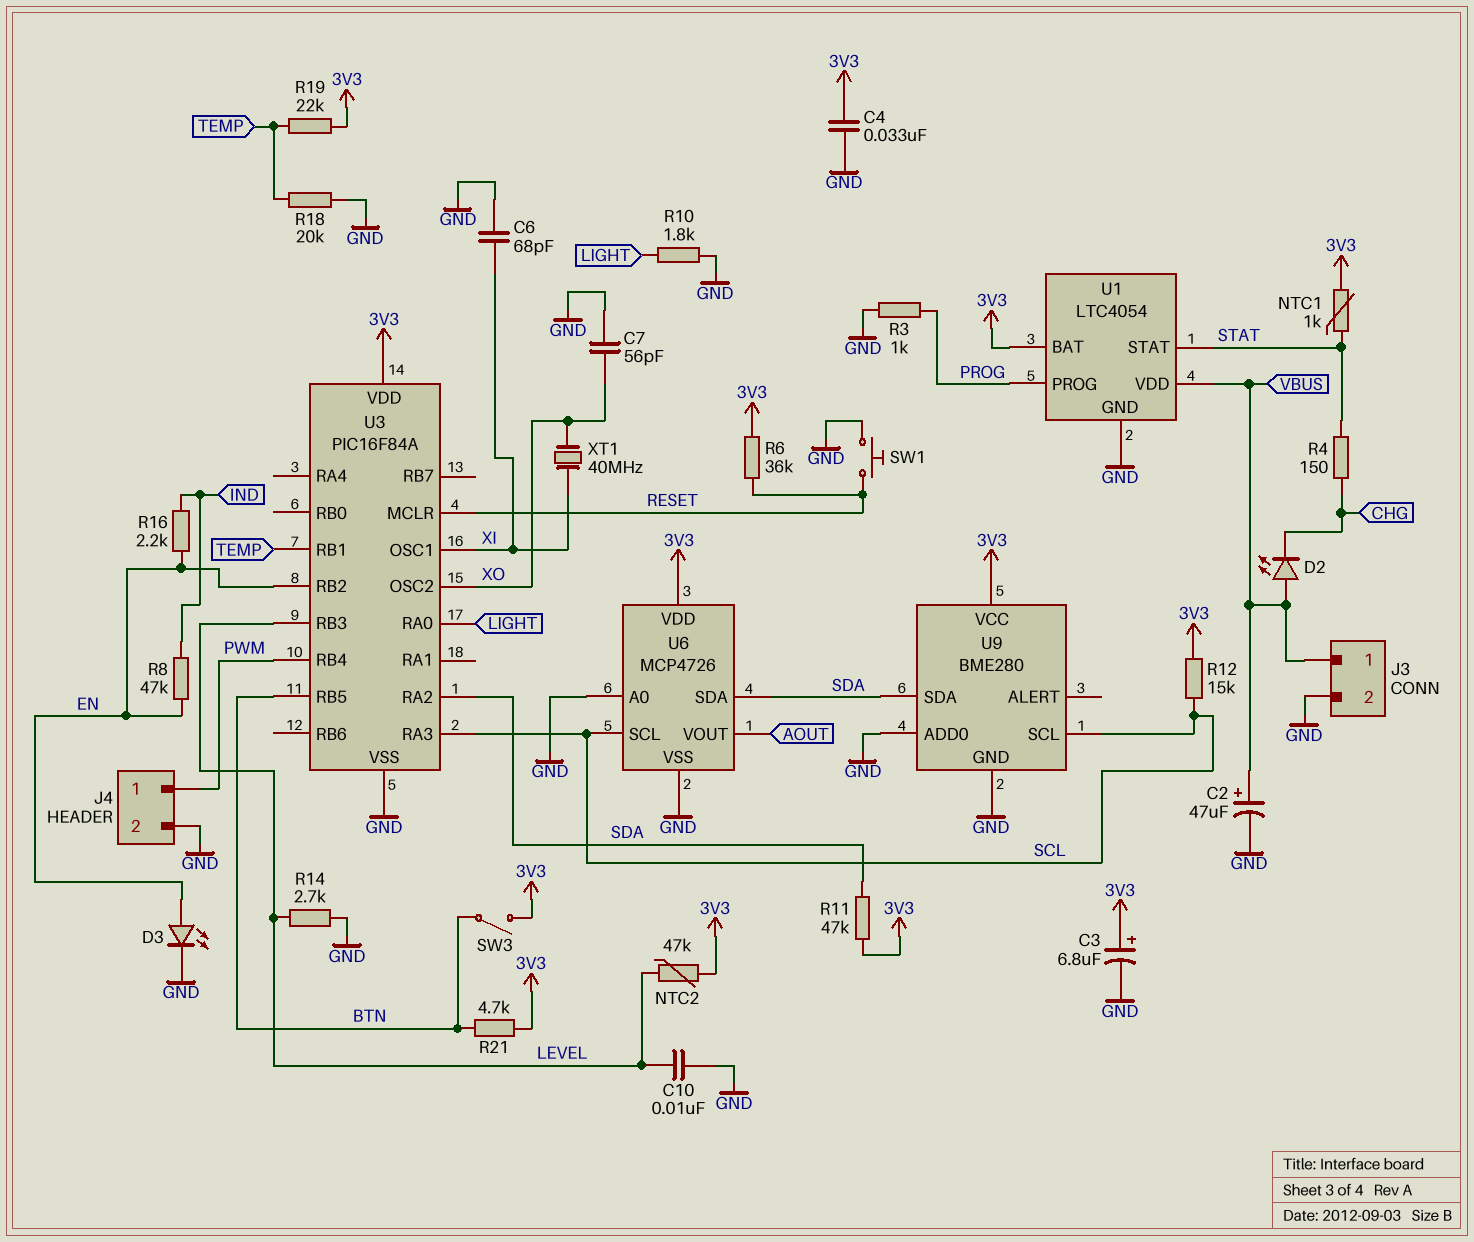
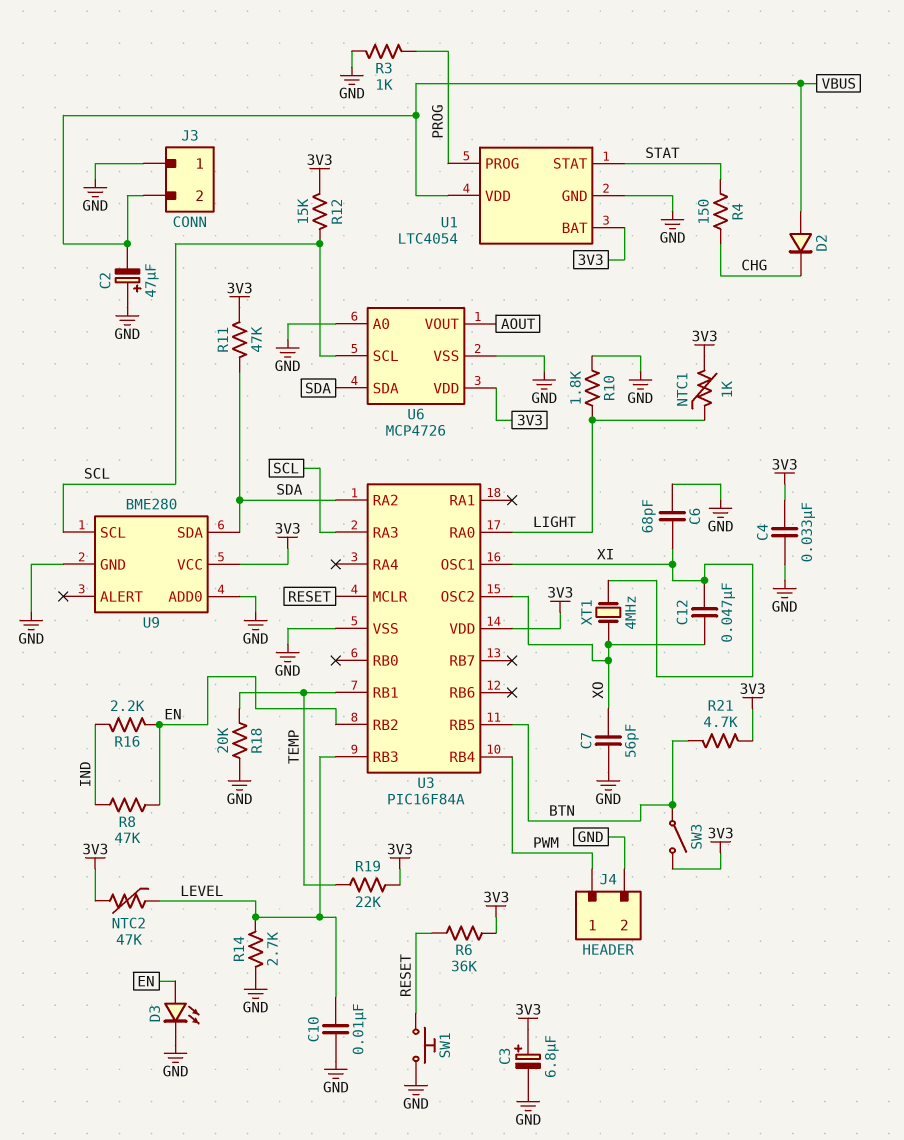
C2: 47uF (plus VBUS, minus GND) -> 47uF (plus GND, minus VBUS)
C12: none -> 47nF (XI, XO)
D2: LED (A VBUS, K CHG) -> diode (A VBUS, K CHG)
J3 pin 1: VBUS -> GND
J3 pin 2: GND -> VBUS
NTC1: 1k (3V3, STAT) -> 1k (3V3, LIGHT)
XT1: 40MHz (XI, XO) -> 4MHz (XI, XO)

